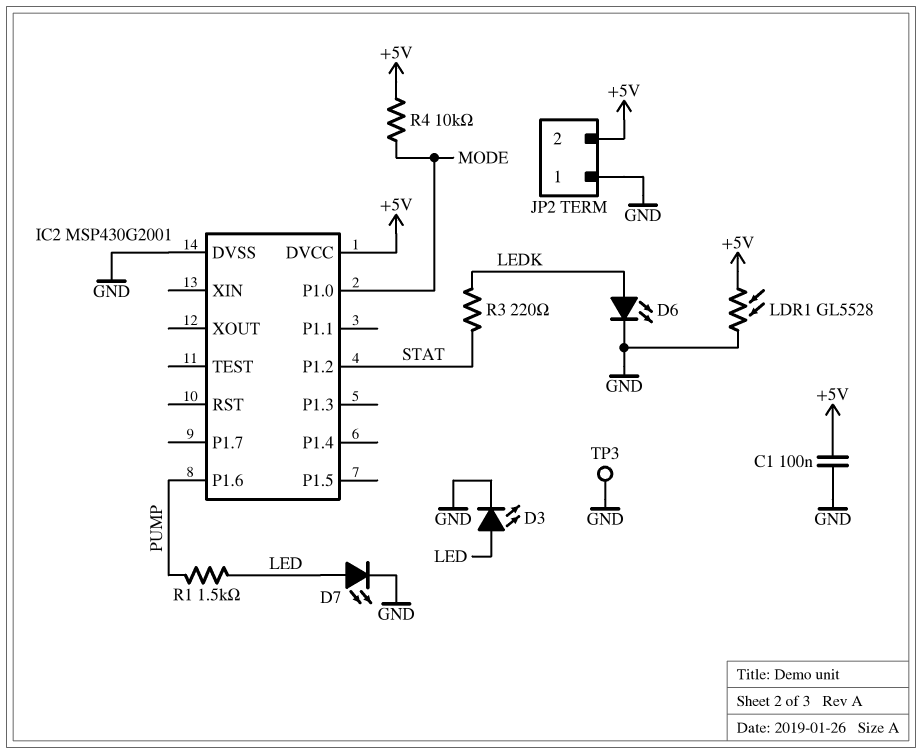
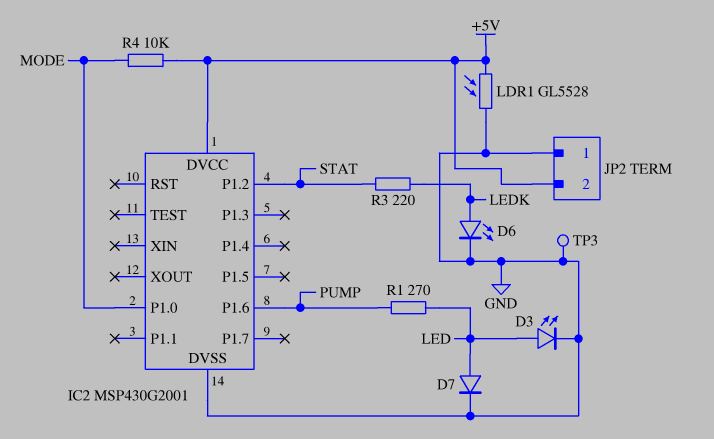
C1: 100nF (+5V, GND) -> none
D7: LED (A LED, K GND) -> diode (A LED, K GND)
R1: 1.5k (LED, PUMP) -> 270 (LED, PUMP)

